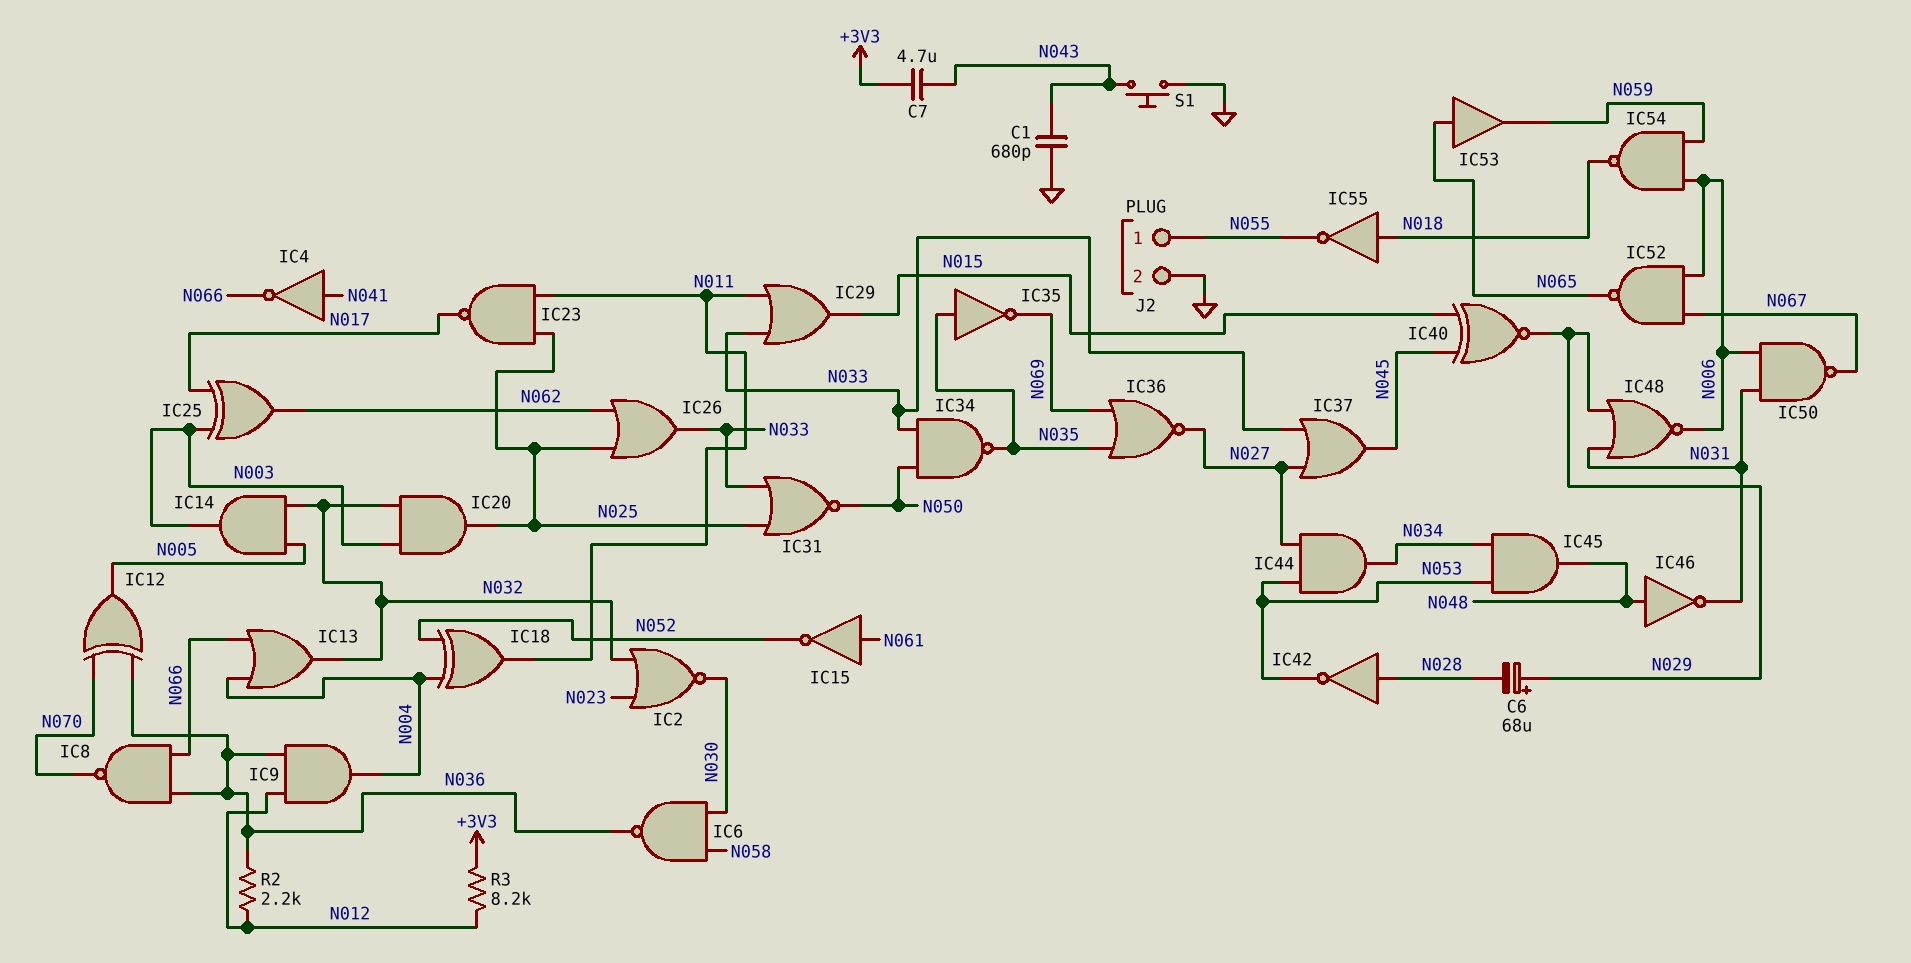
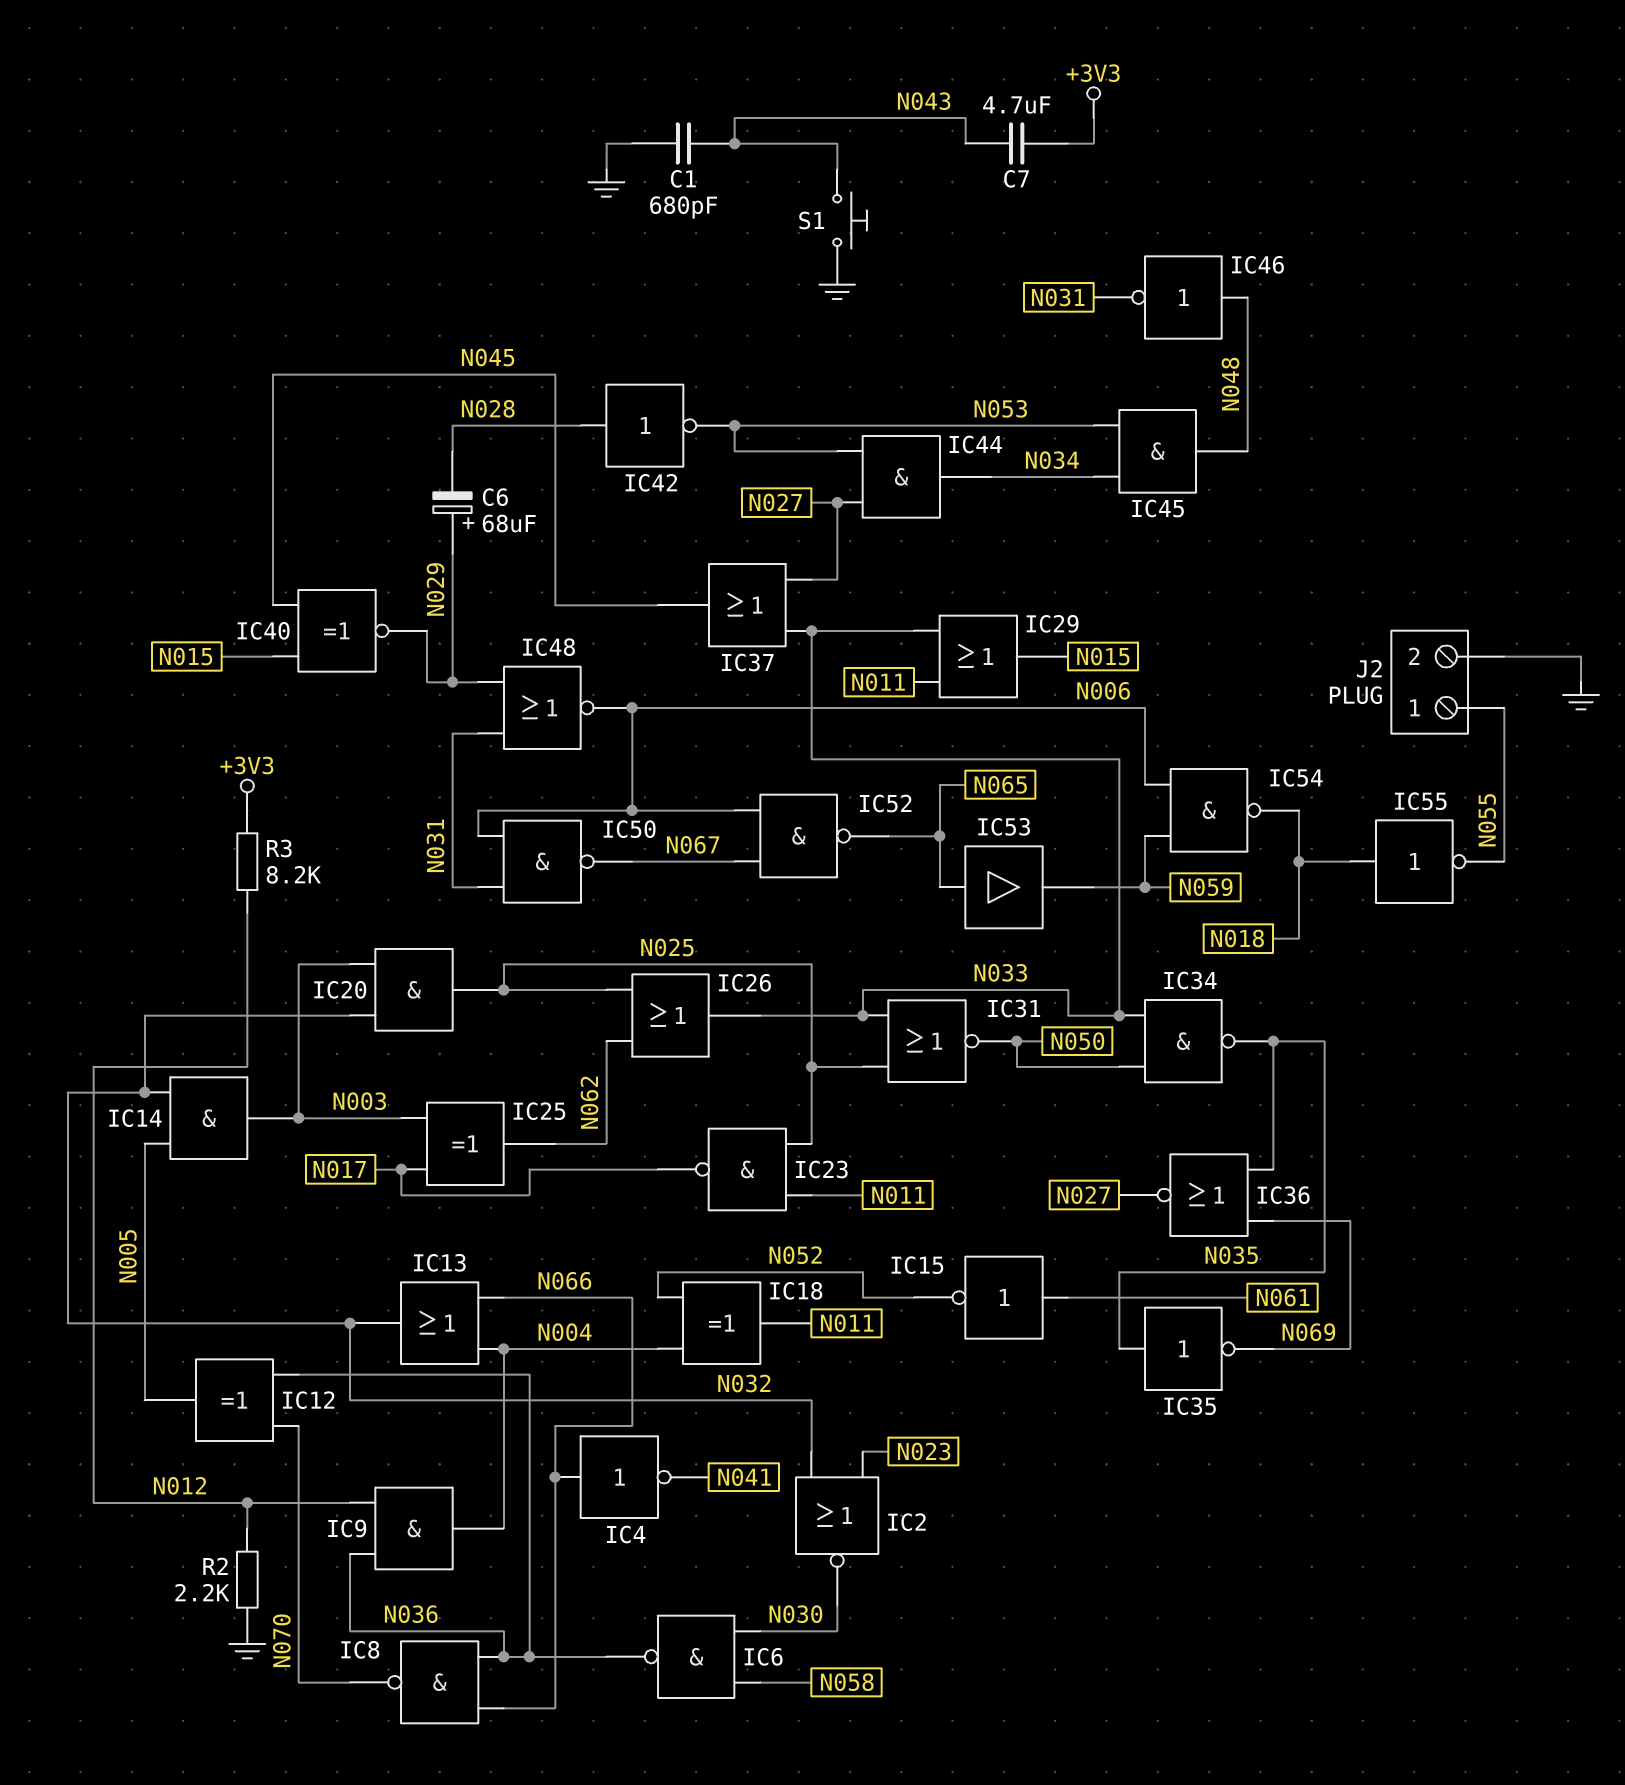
IC4: NOT (in N041, out N066) -> NOT (in N066, out N041)
R2: 2.2k (N012, N036) -> 2.2k (GND, N012)

